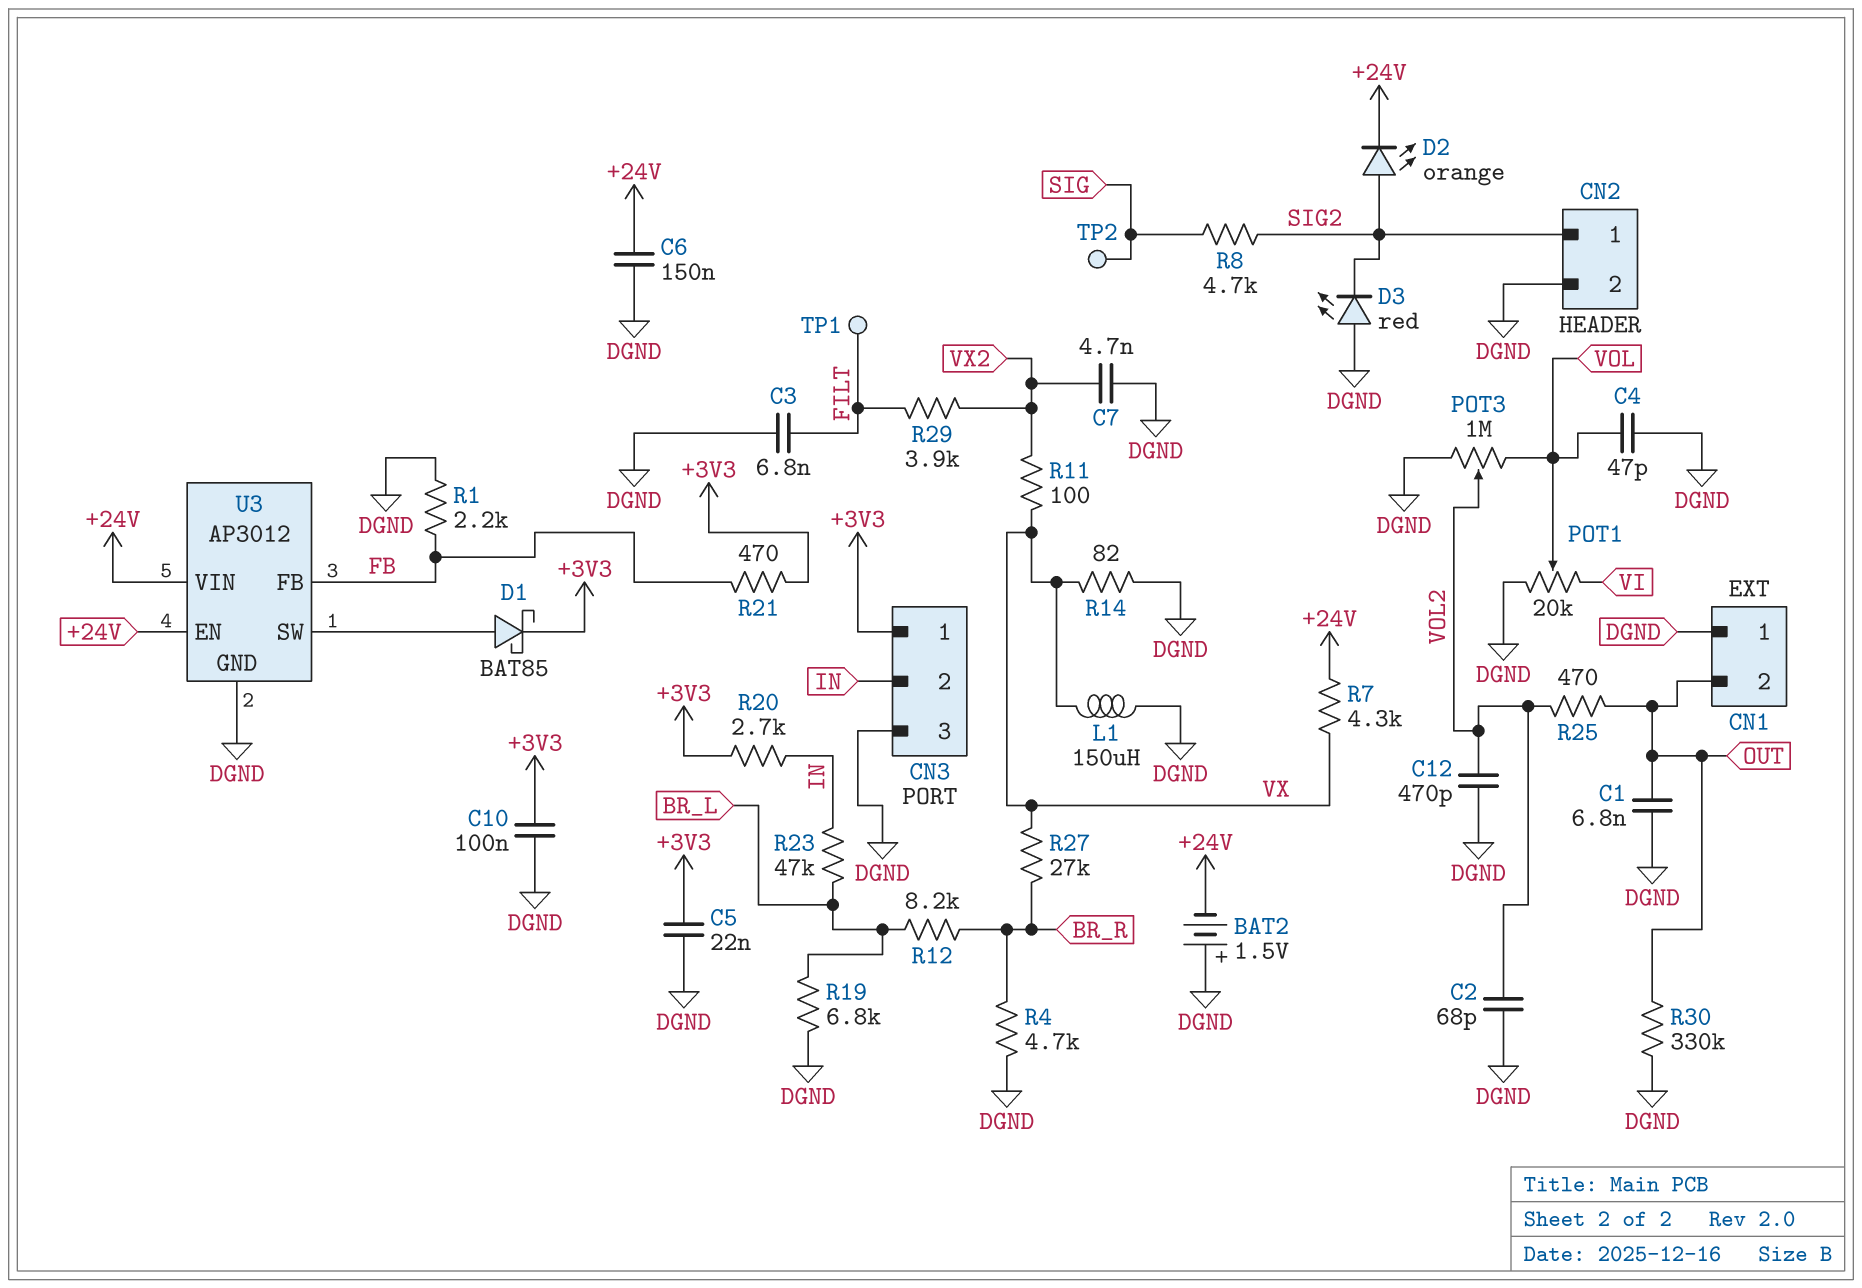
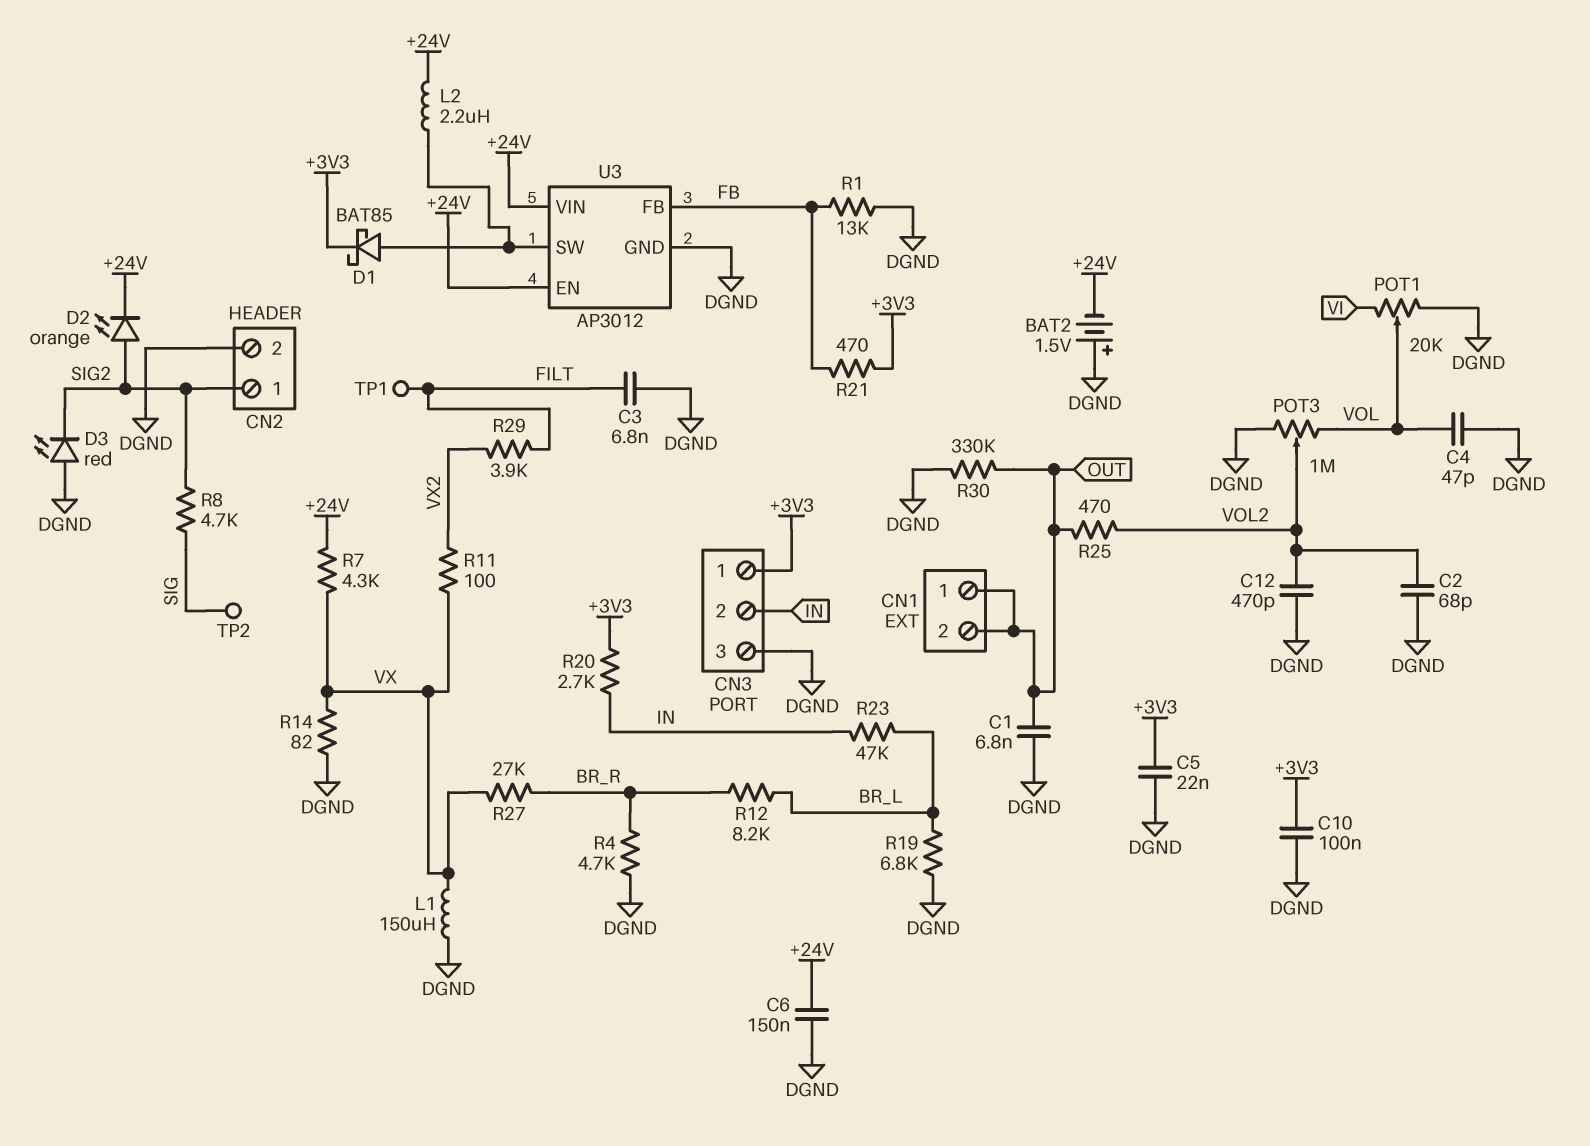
C7: 4.7nF (DGND, VX2) -> none
CN1 pin 1: DGND -> OUT
L2: none -> 2.2uH (+24V, U3/SW)
R1: 2.2k (DGND, FB) -> 13k (DGND, FB)

